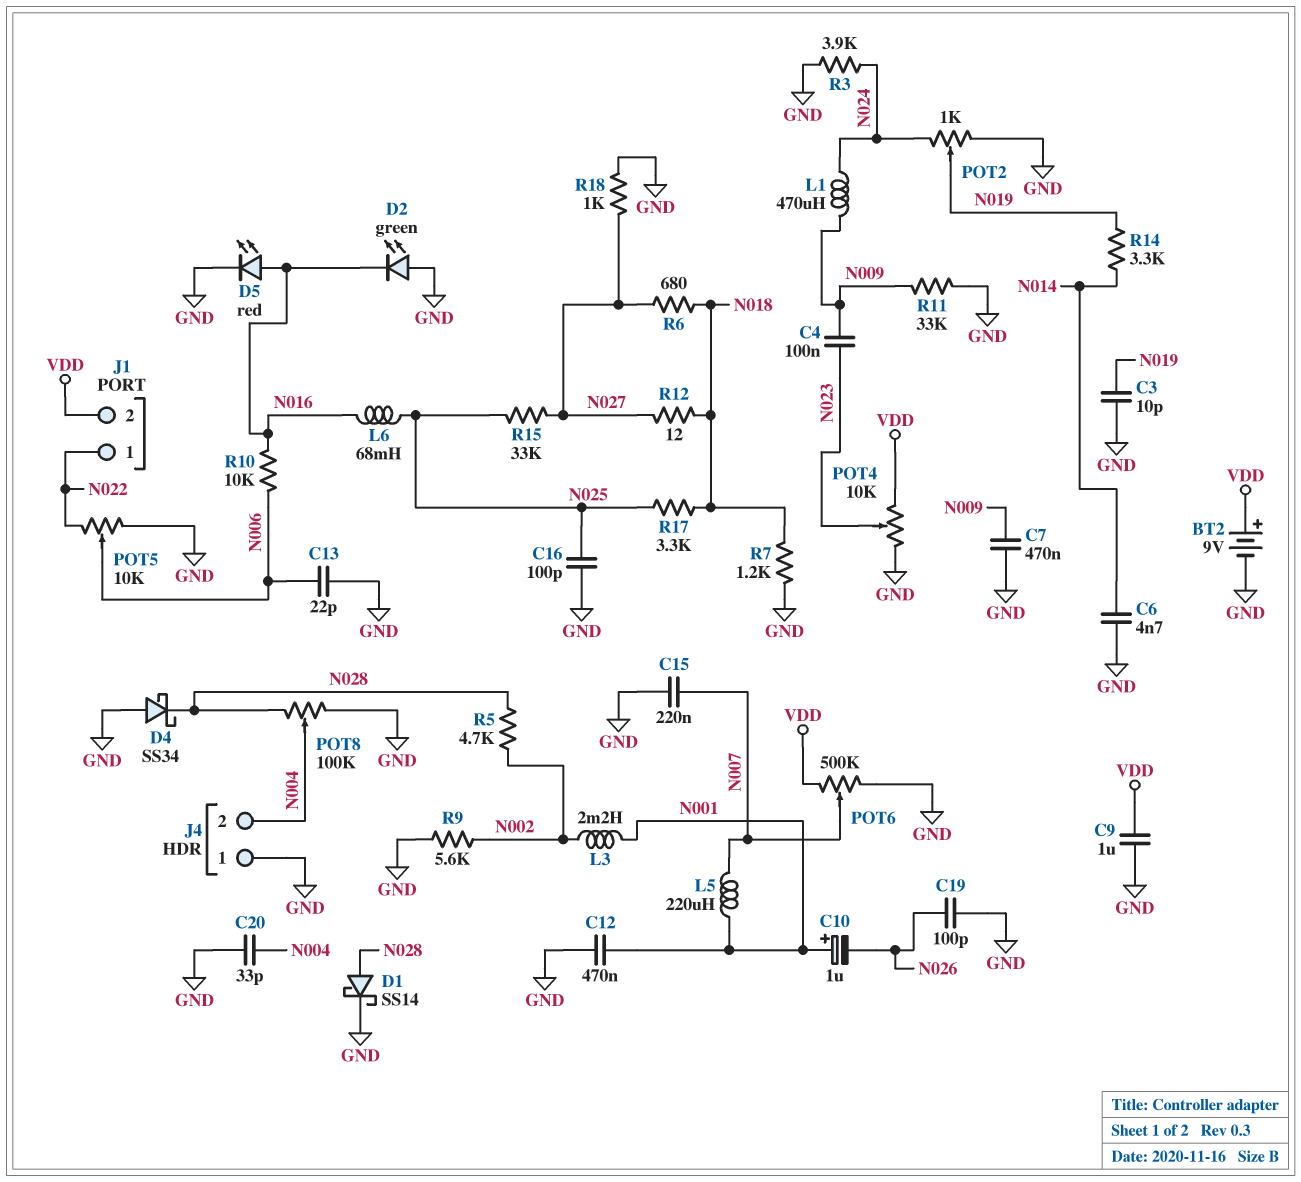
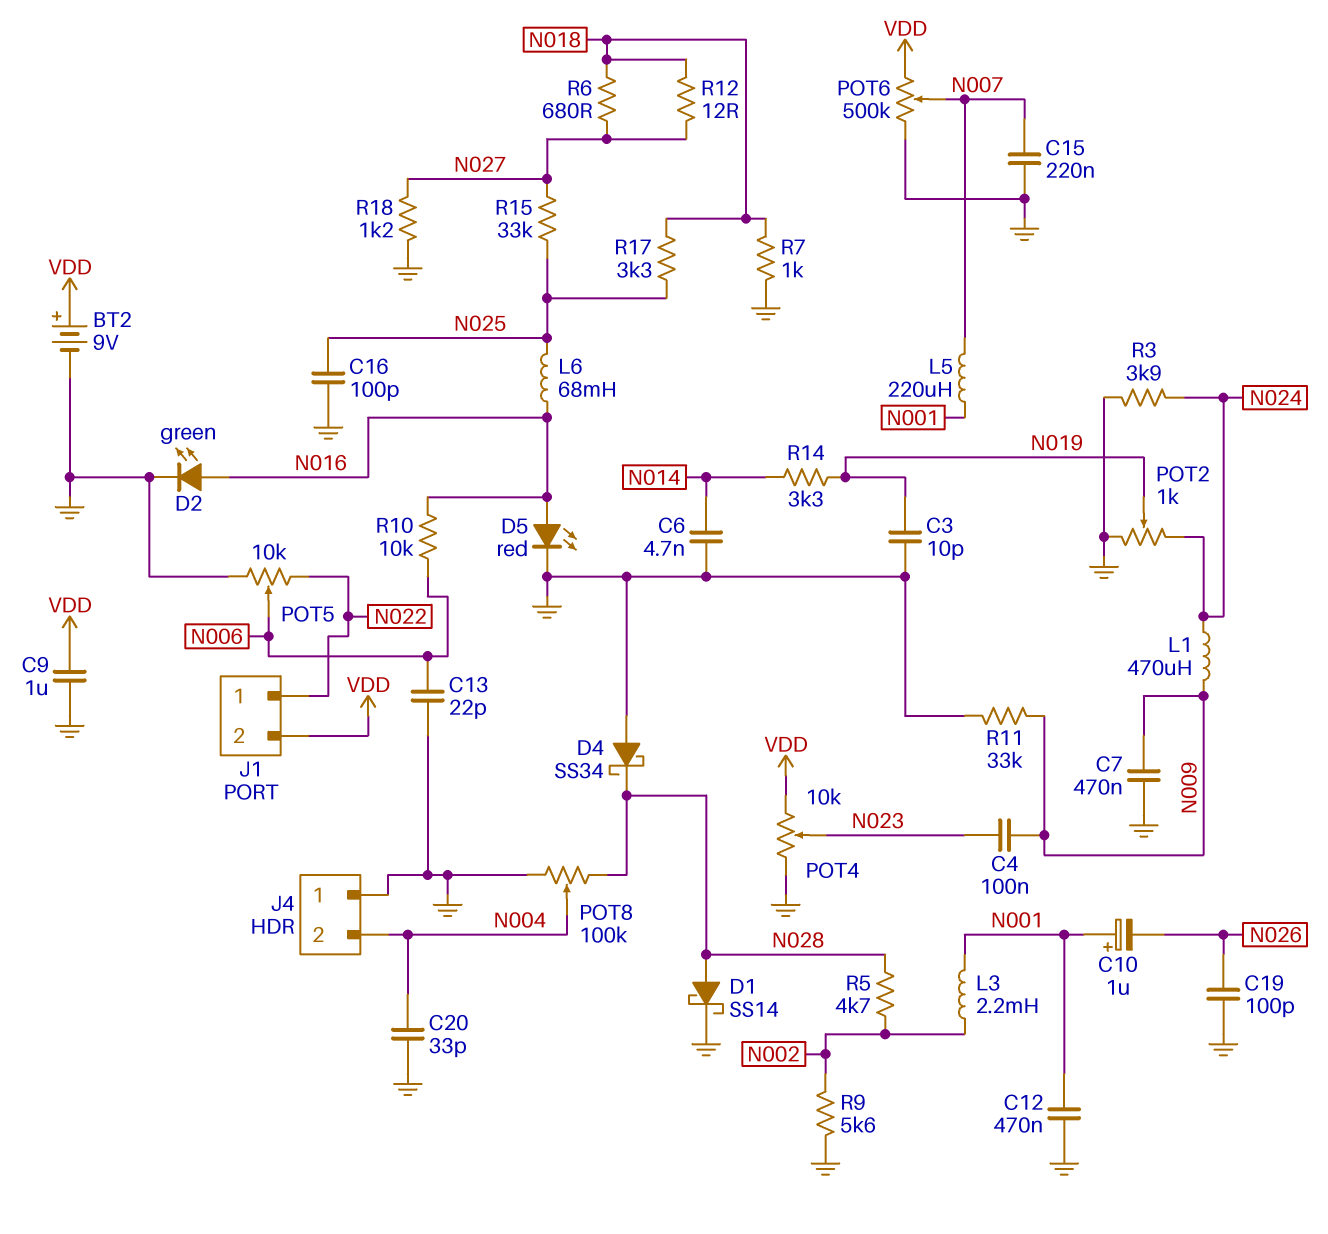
D2: LED green (A GND, K N016) -> LED green (A N016, K GND)
R7: 1.2k (GND, N018) -> 1k (GND, N018)
R18: 1k (GND, N027) -> 1.2k (GND, N027)

